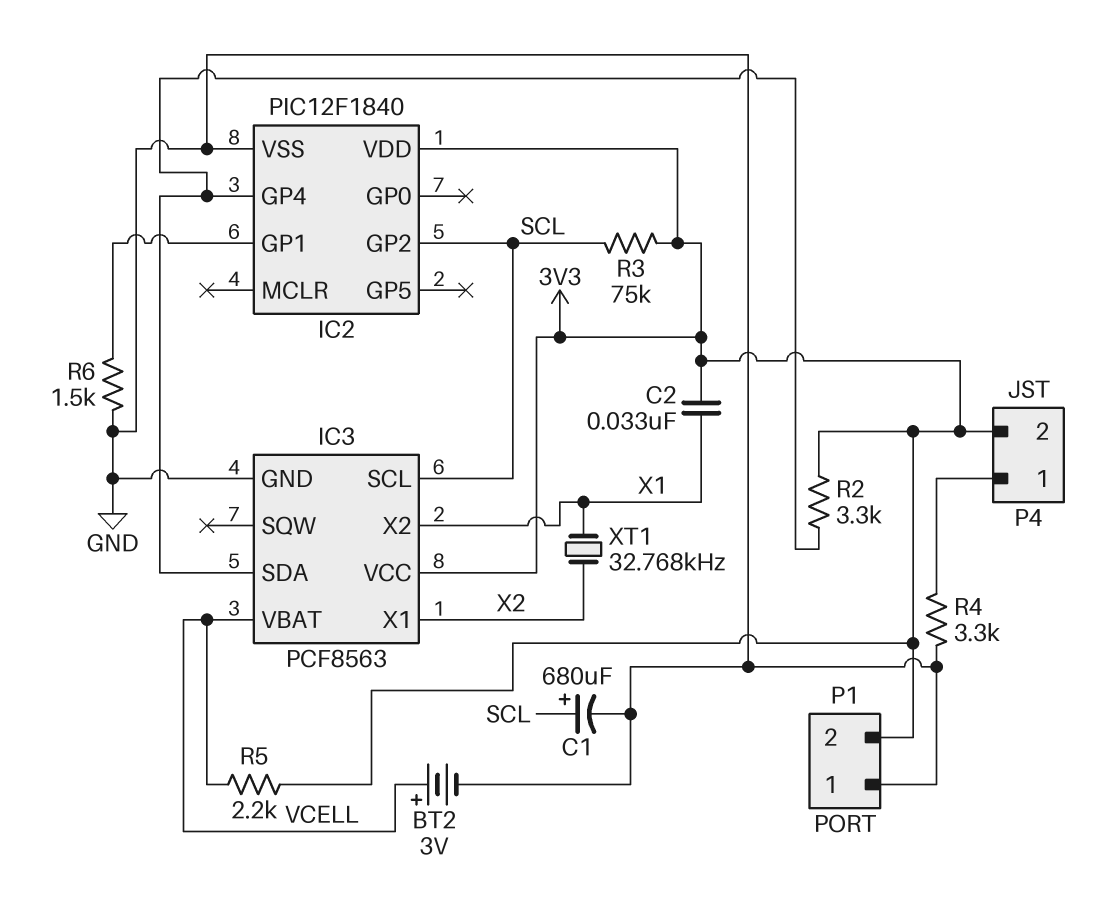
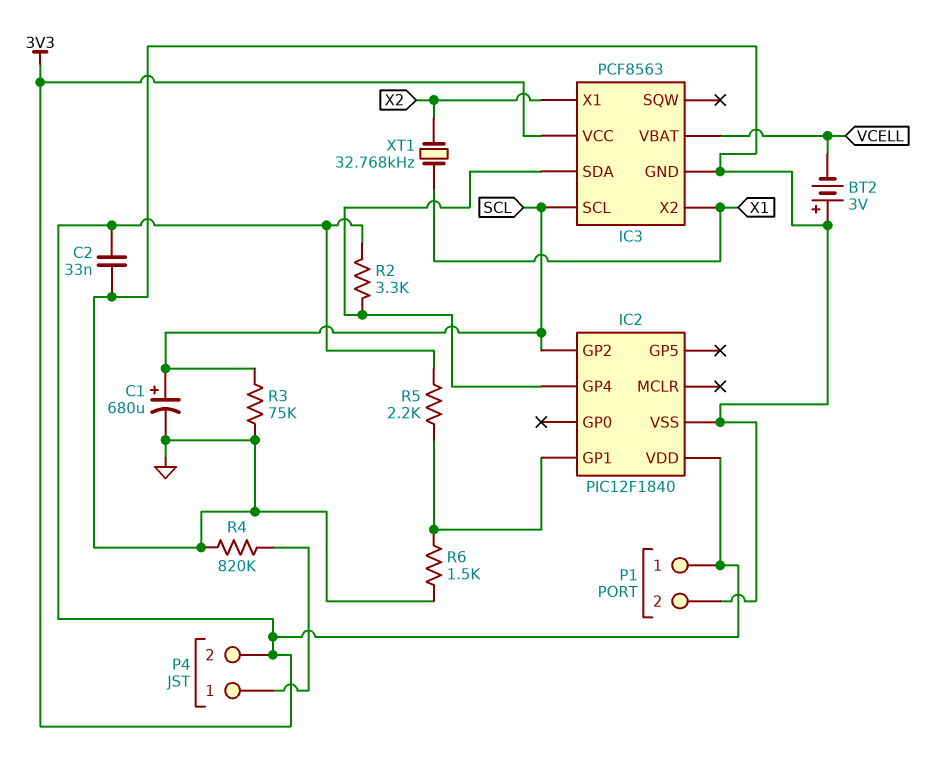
BT2: 3V (plus VCELL, minus GND) -> 3V (plus GND, minus VCELL)
C2: 33nF (3V3, X1) -> 33nF (3V3, GND)
P1 pin 1: GND -> 3V3
P1 pin 2: 3V3 -> GND
R3: 75k (3V3, SCL) -> 75k (GND, SCL)
R4: 3.3k (GND, P4/1) -> 820k (GND, P4/1)
R5: 2.2k (3V3, VCELL) -> 2.2k (3V3, IC2/GP1)

